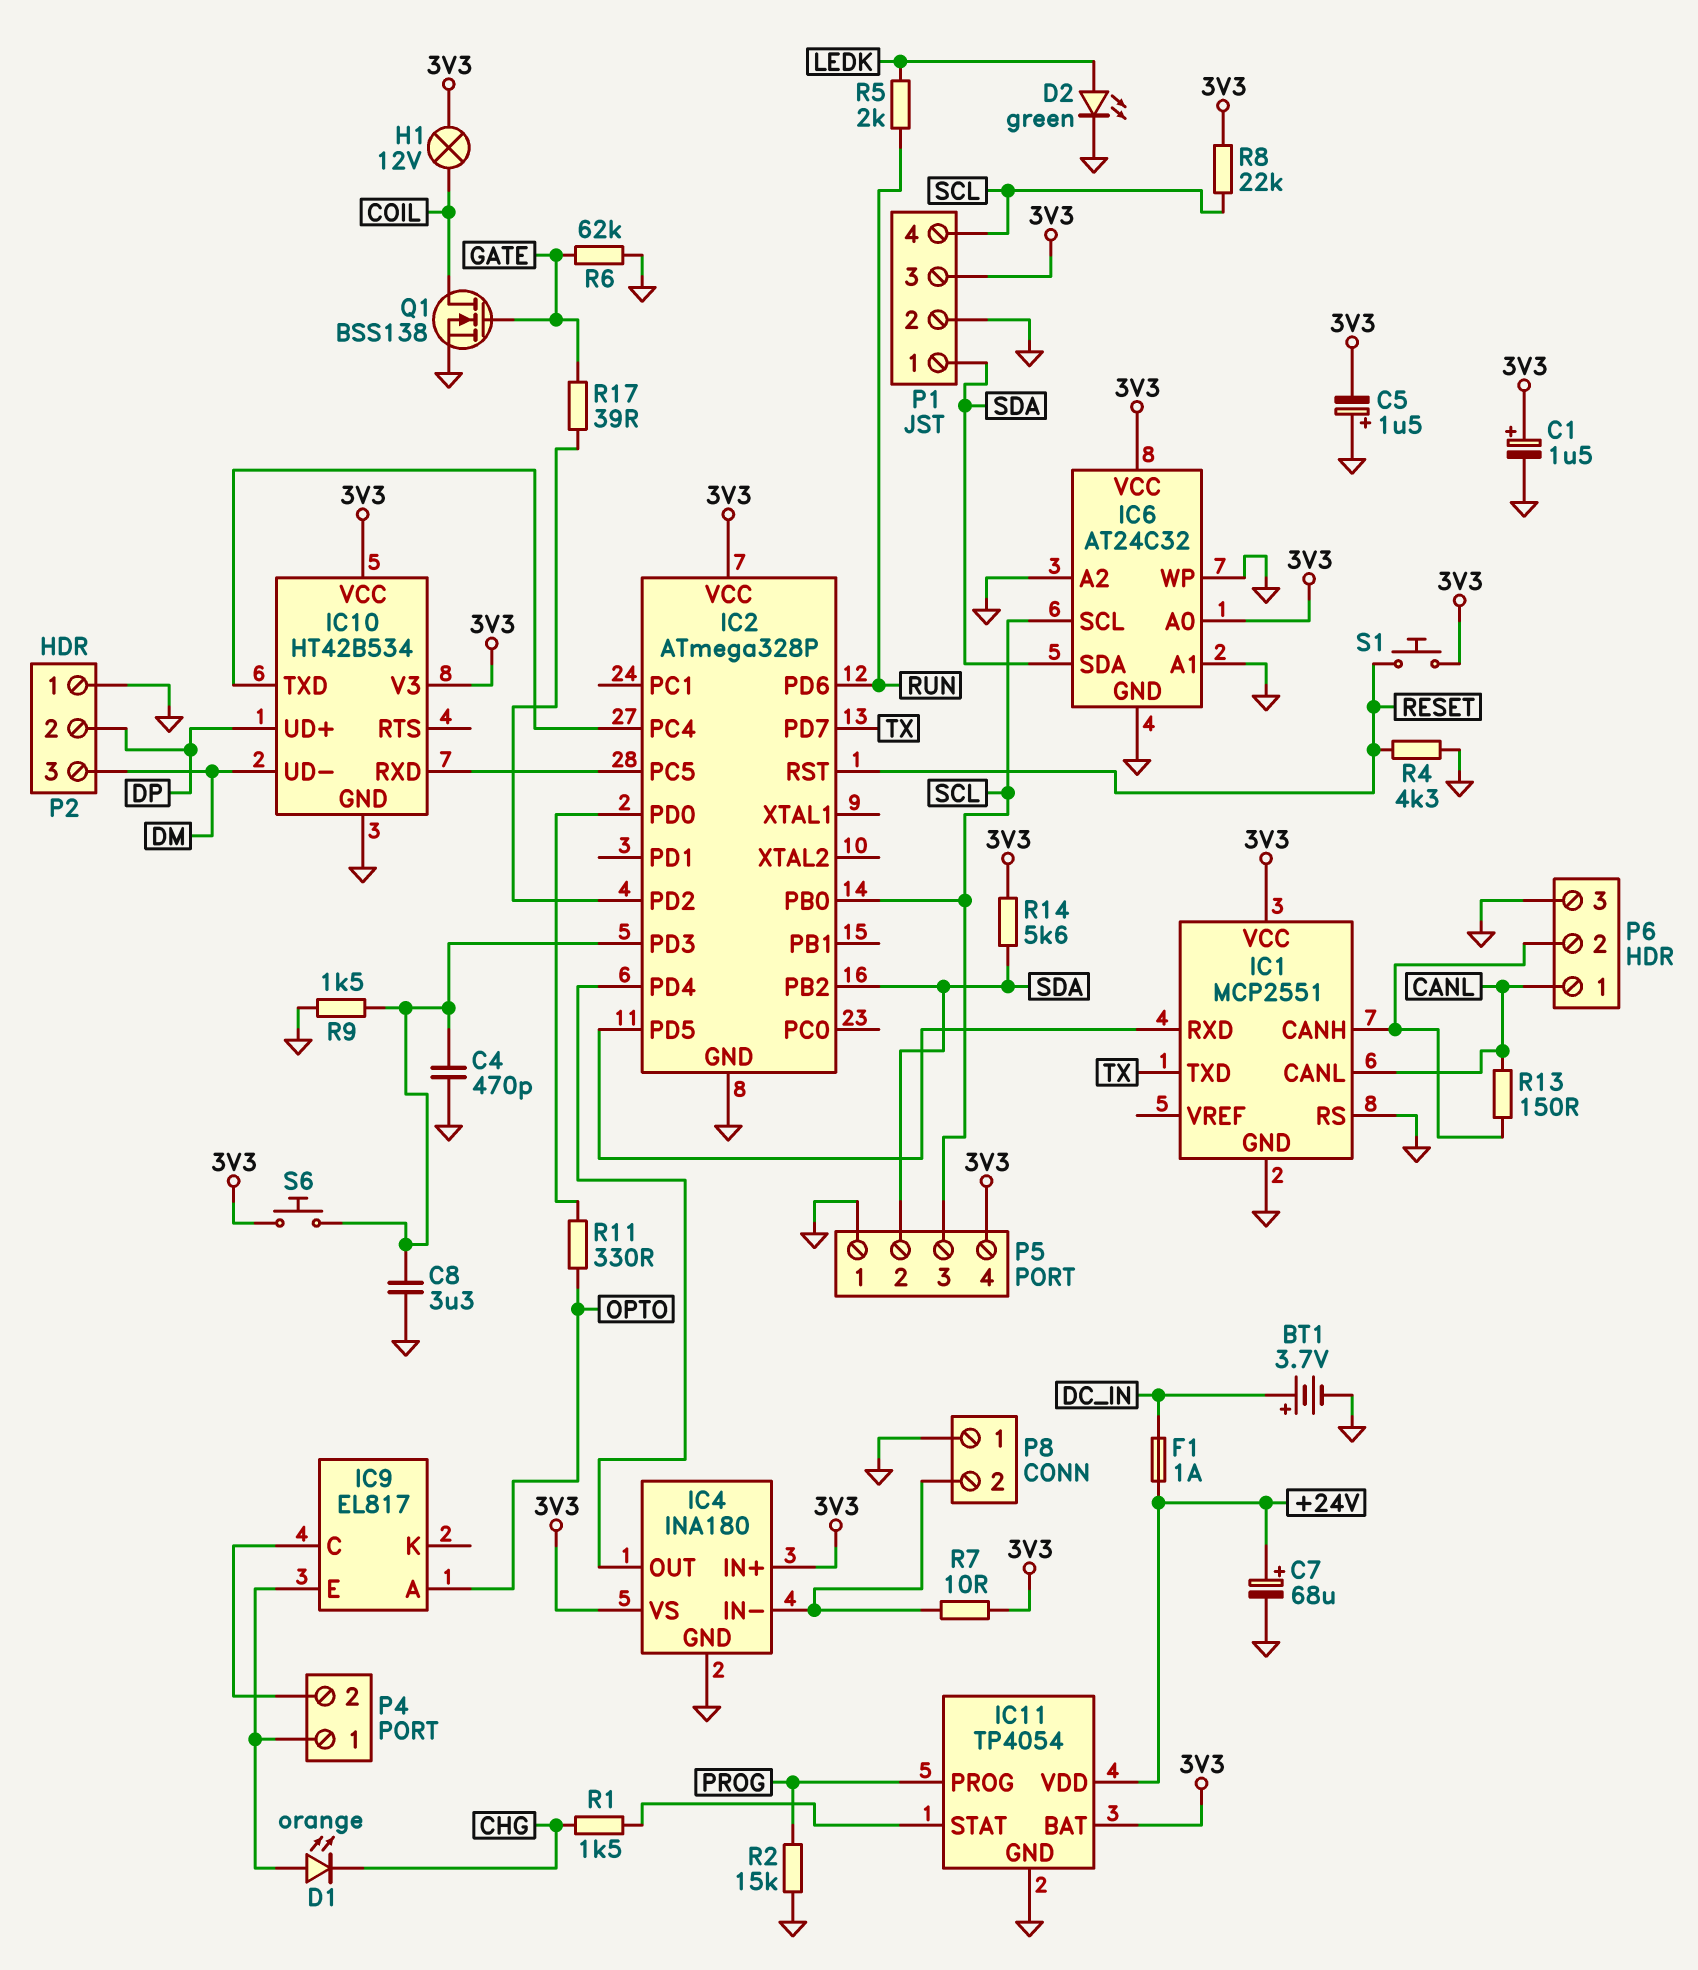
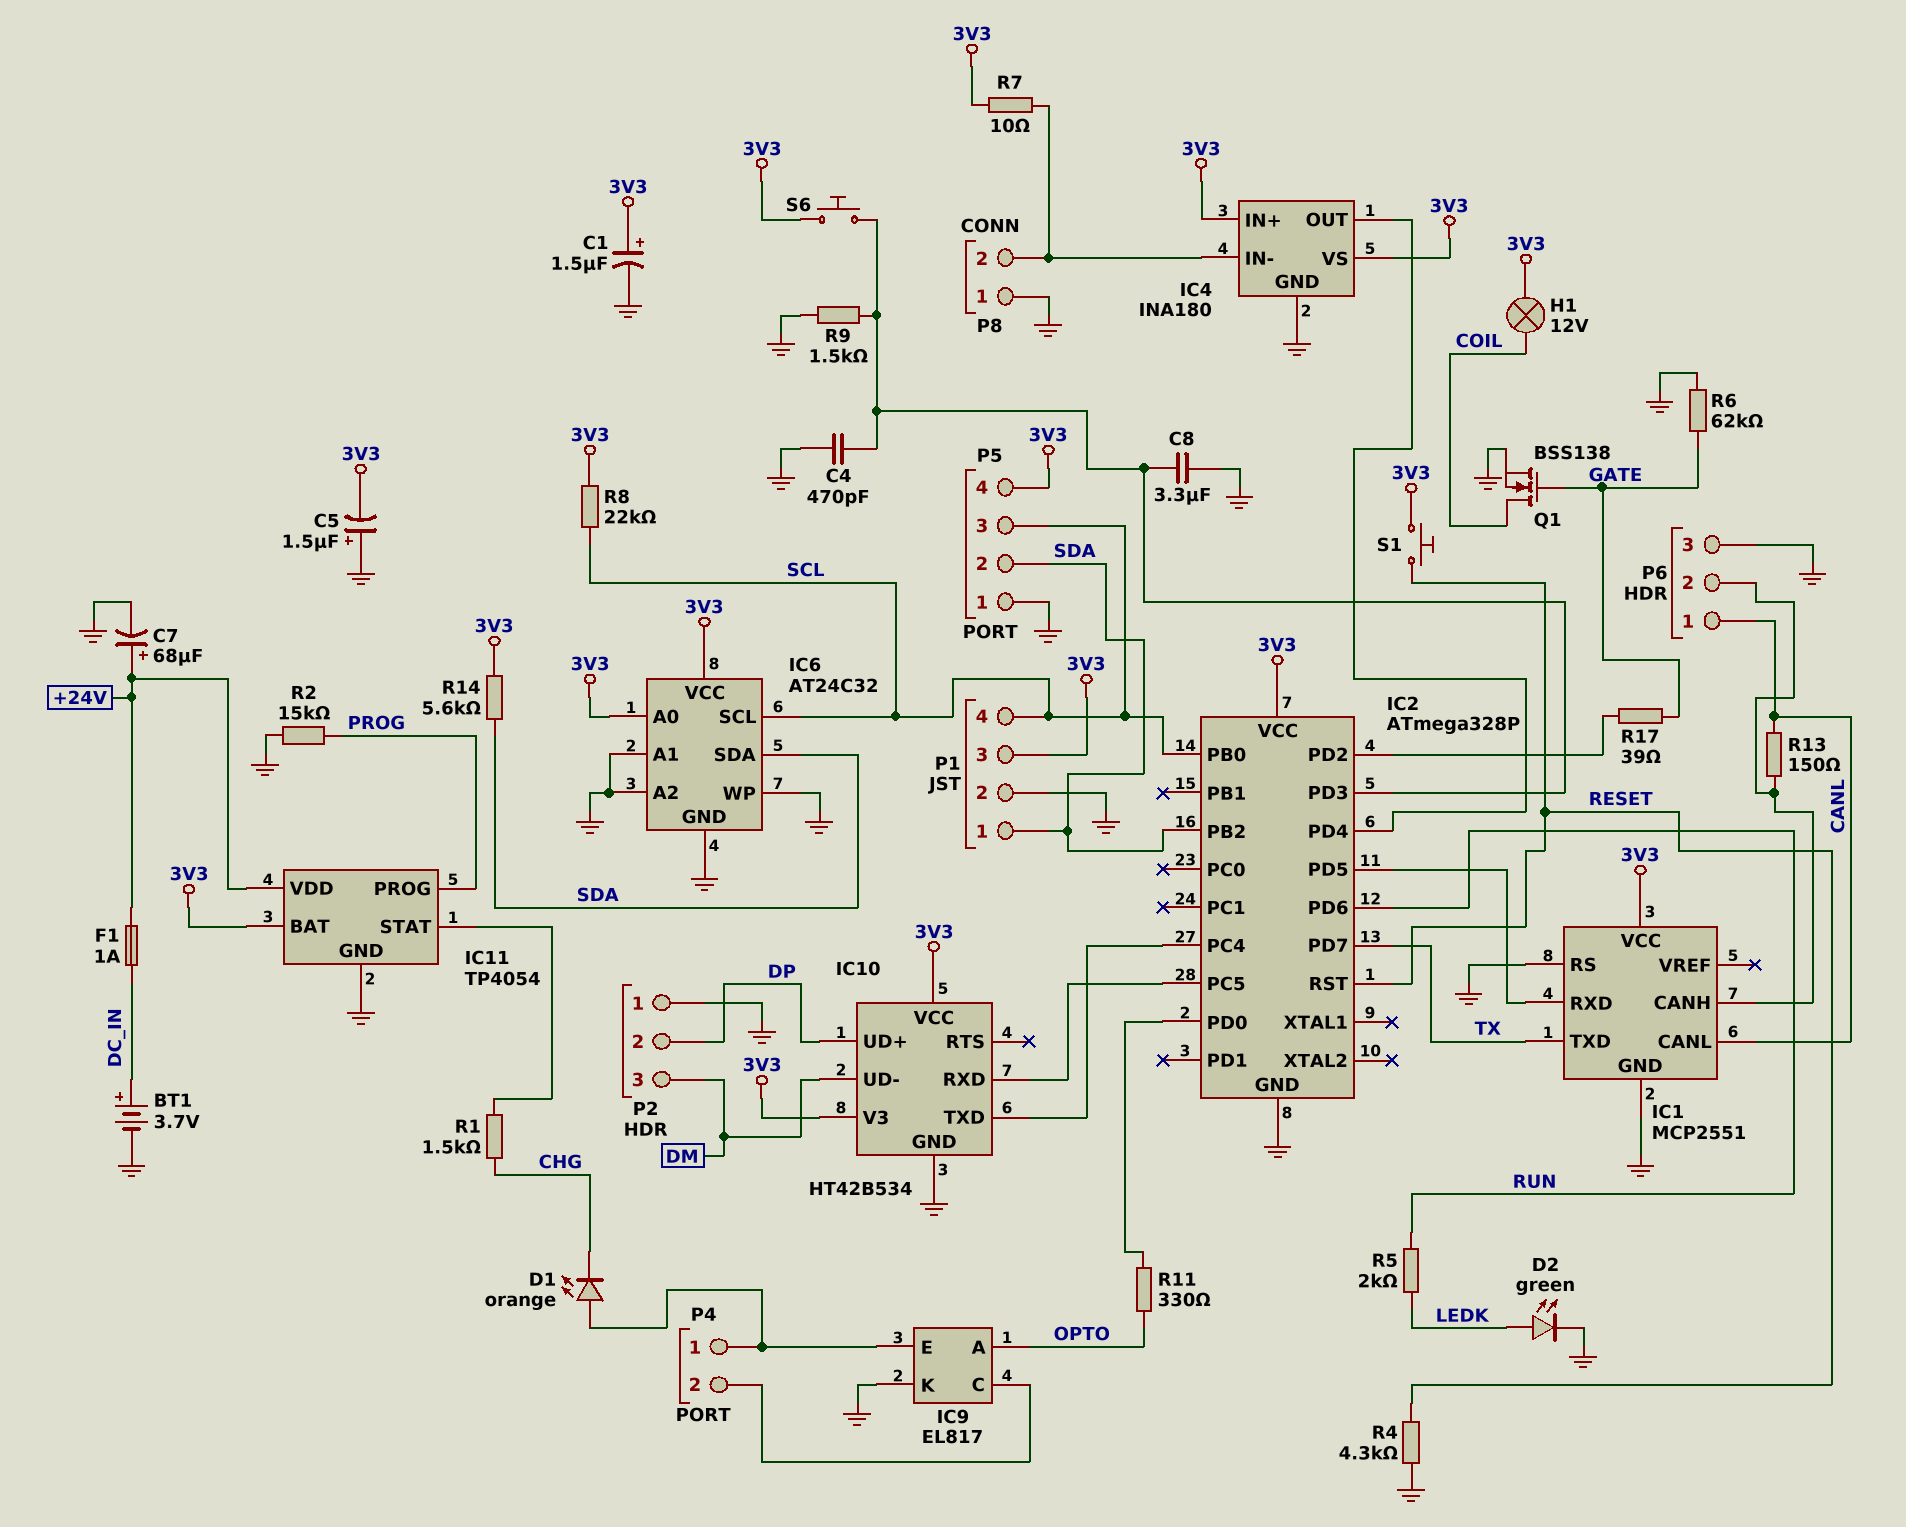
IC9 pin K: none -> GND

